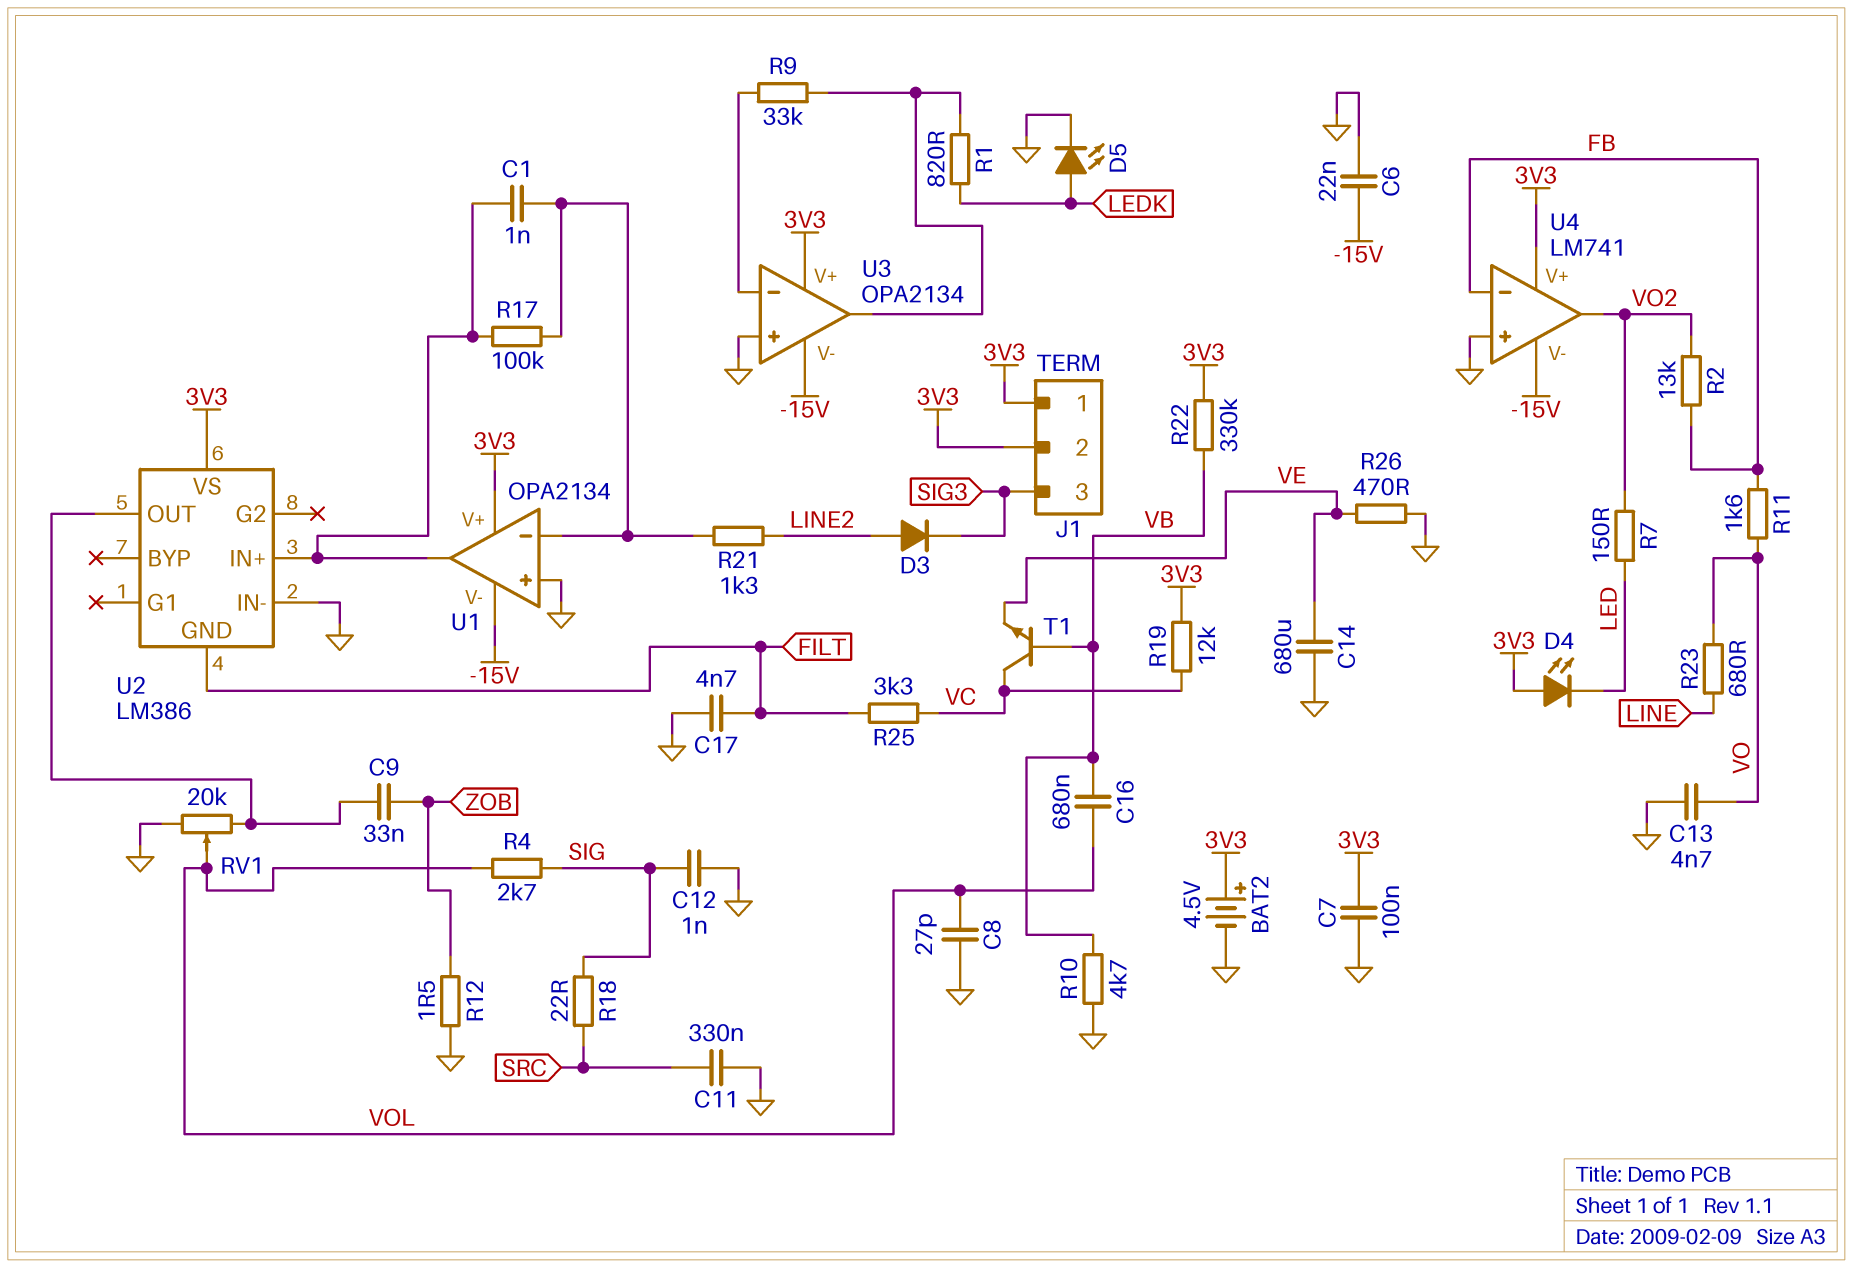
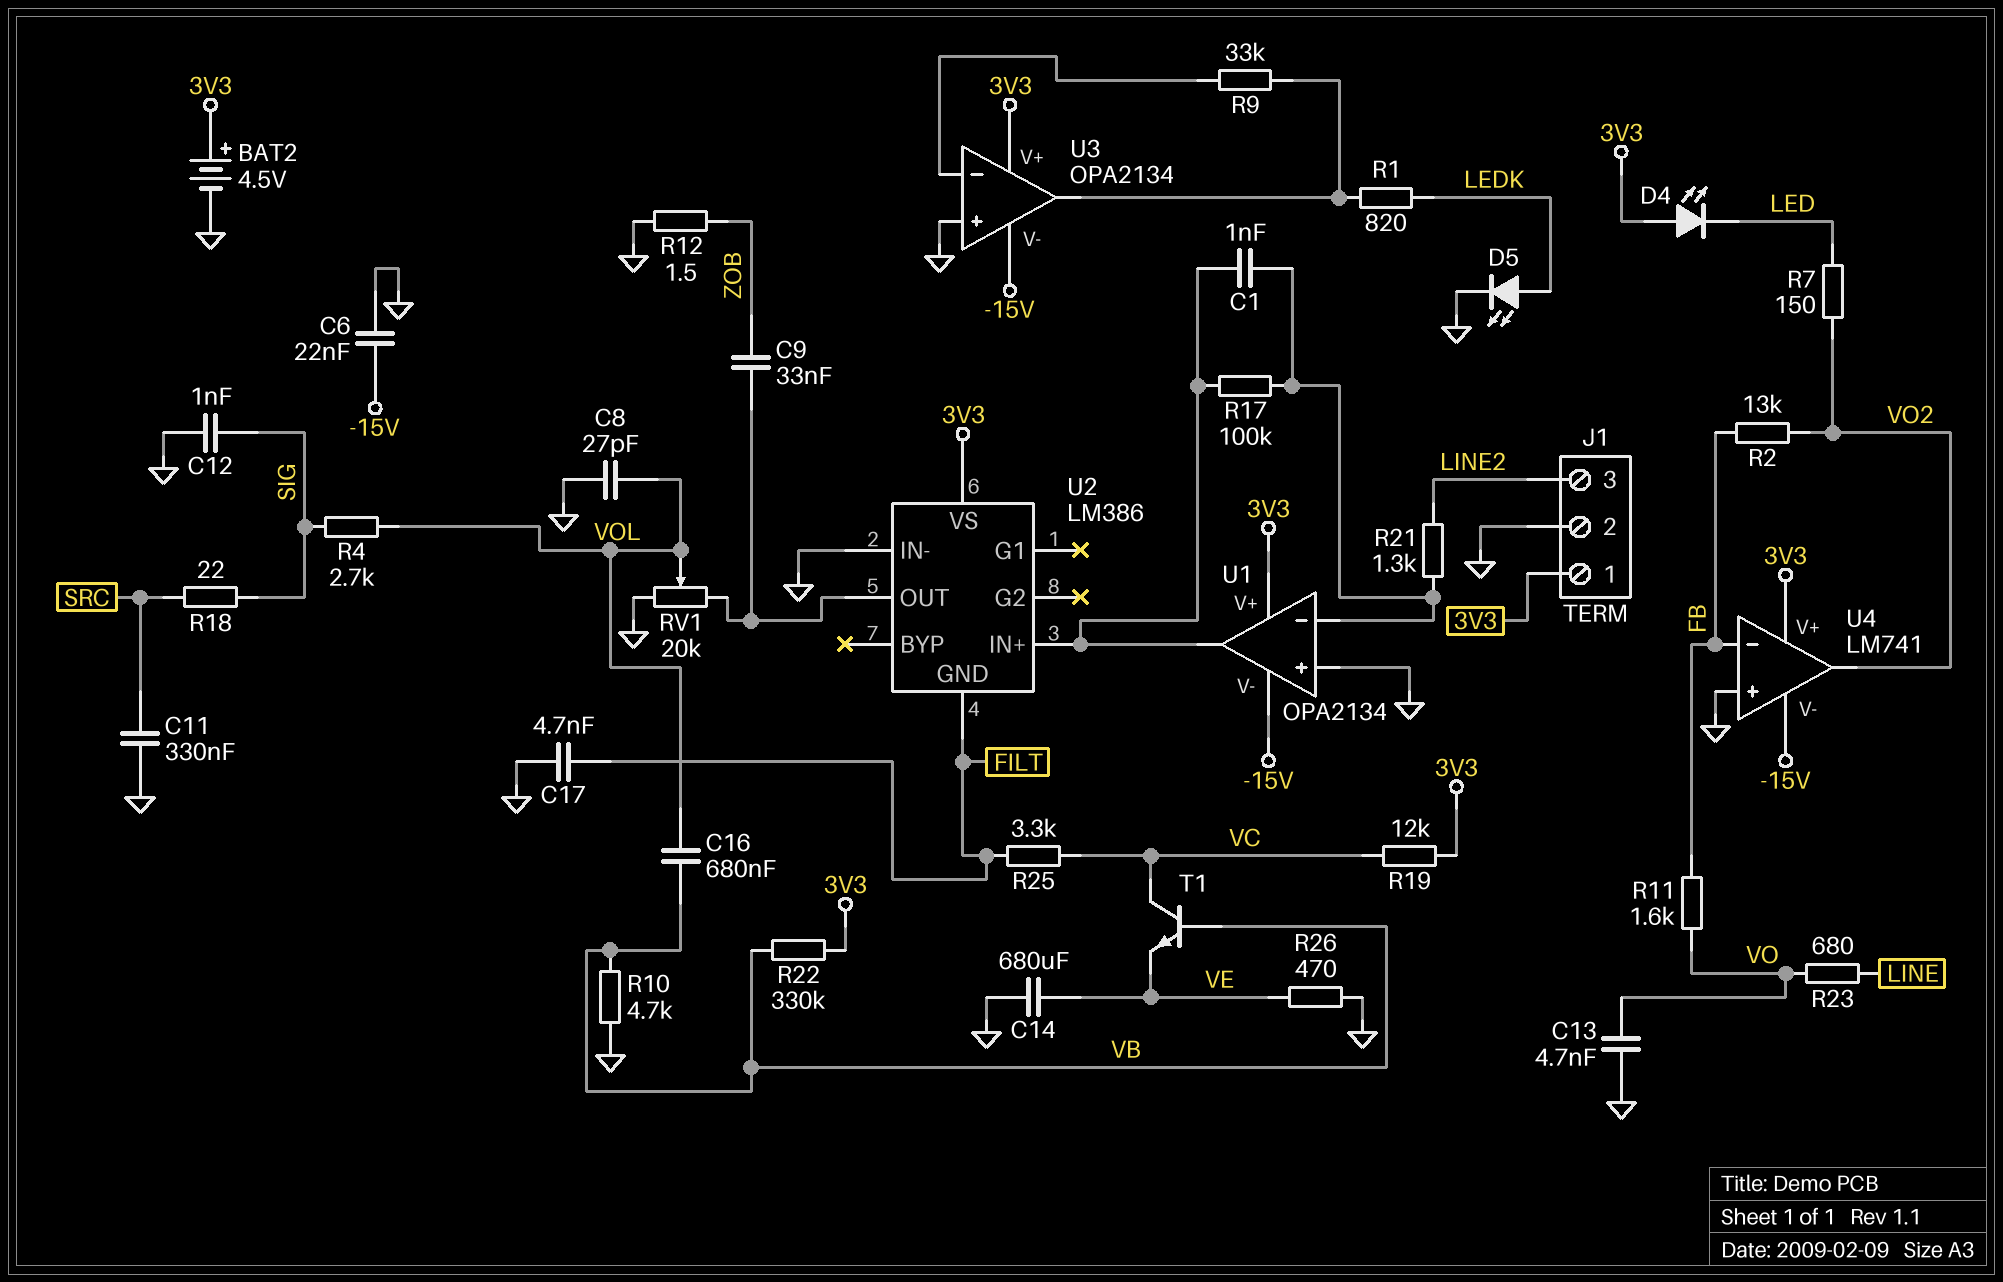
C7: 100nF (3V3, GND) -> none
D3: diode (A LINE2, K SIG3) -> none
J1 pin 2: 3V3 -> GND
J1 pin 3: SIG3 -> LINE2

